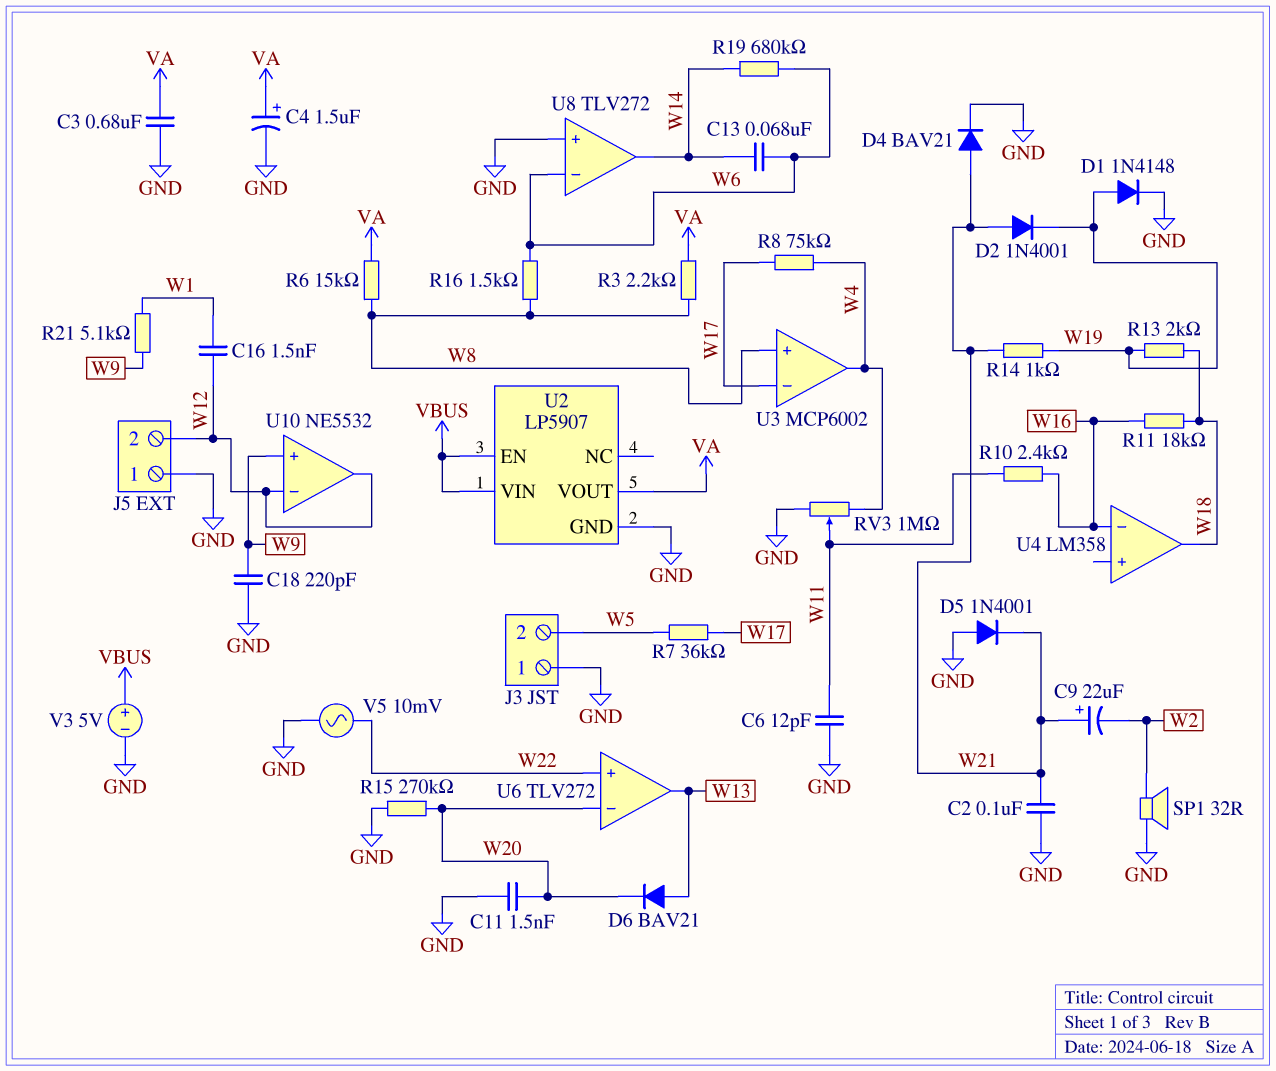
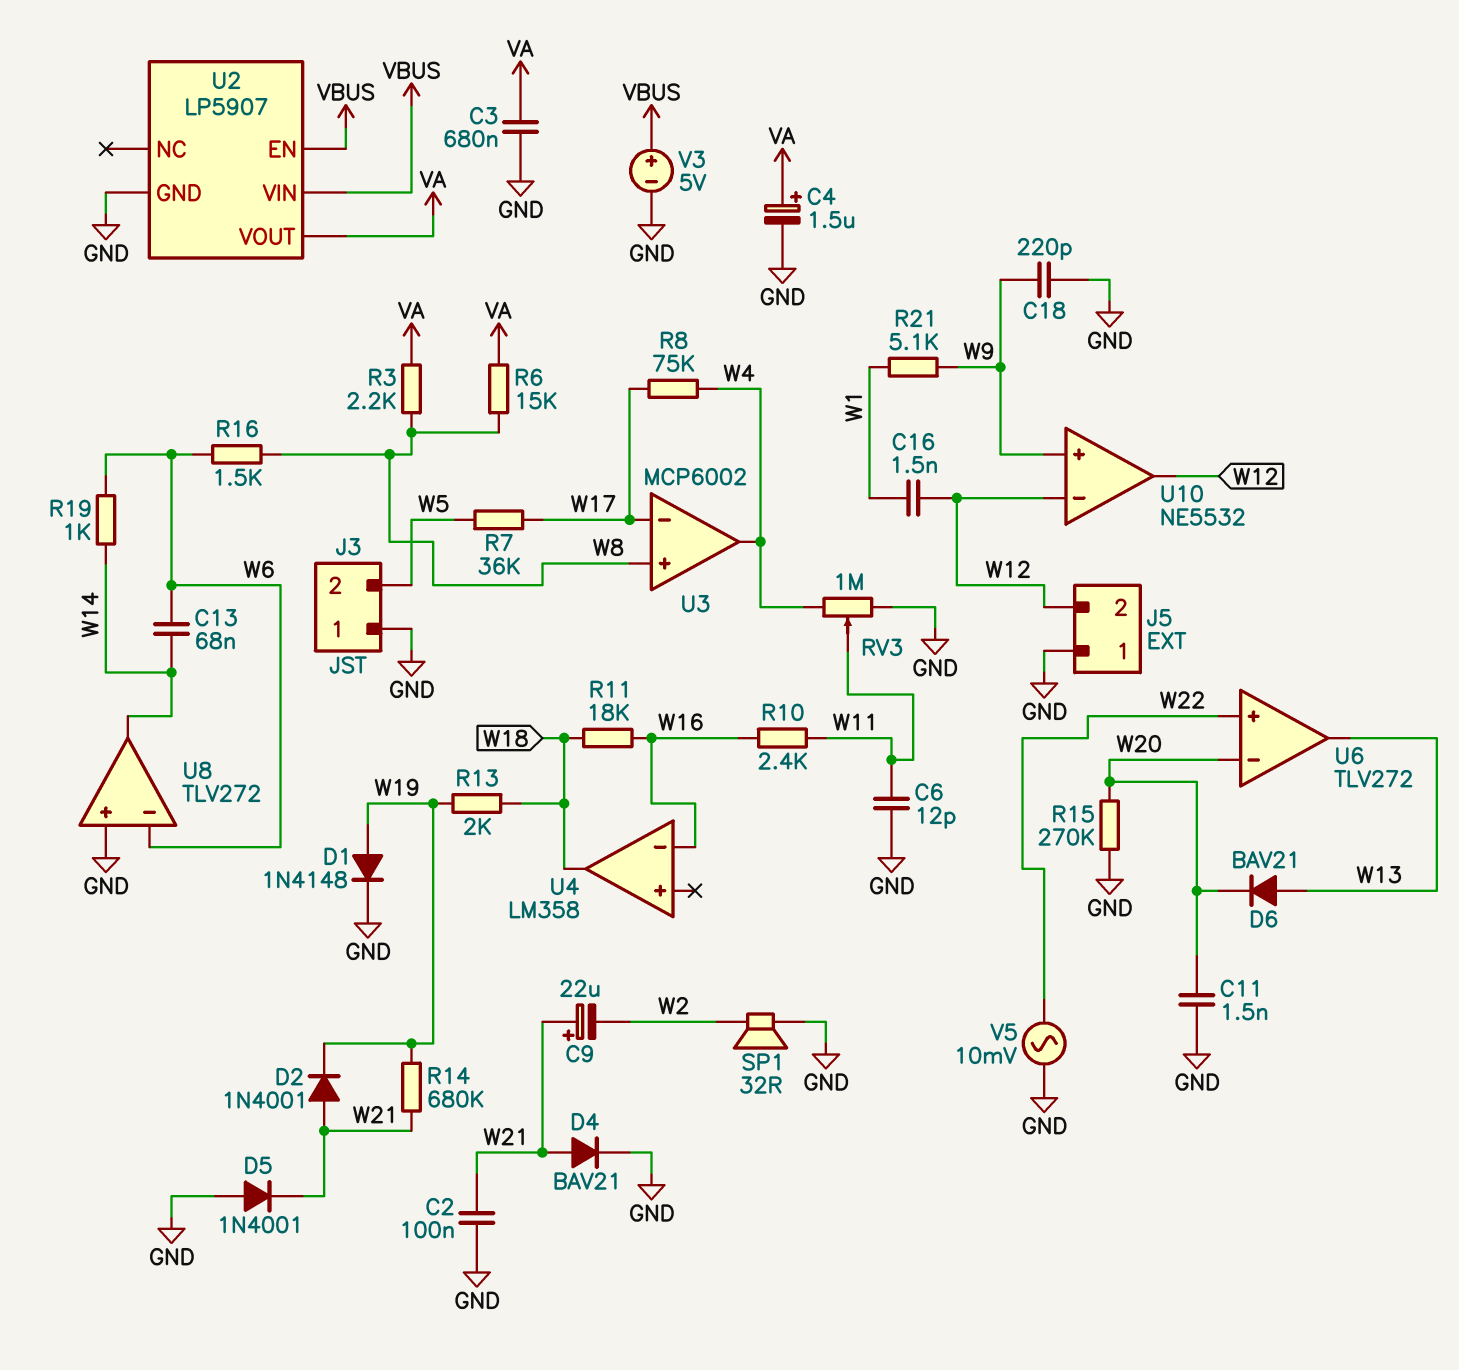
R14: 1k (W19, W21) -> 680k (W19, W21)
R19: 680k (W6, W14) -> 1k (W6, W14)

